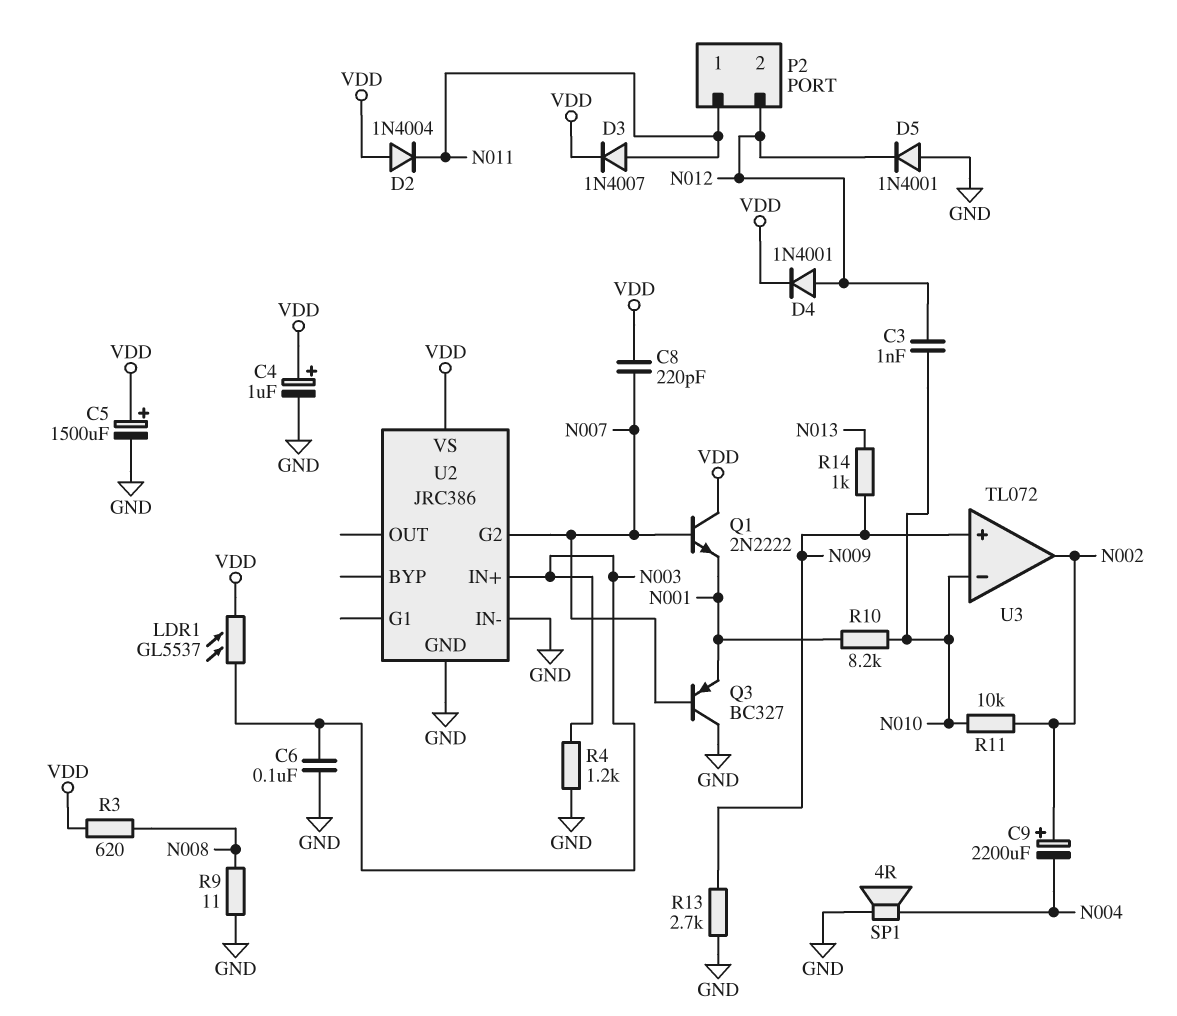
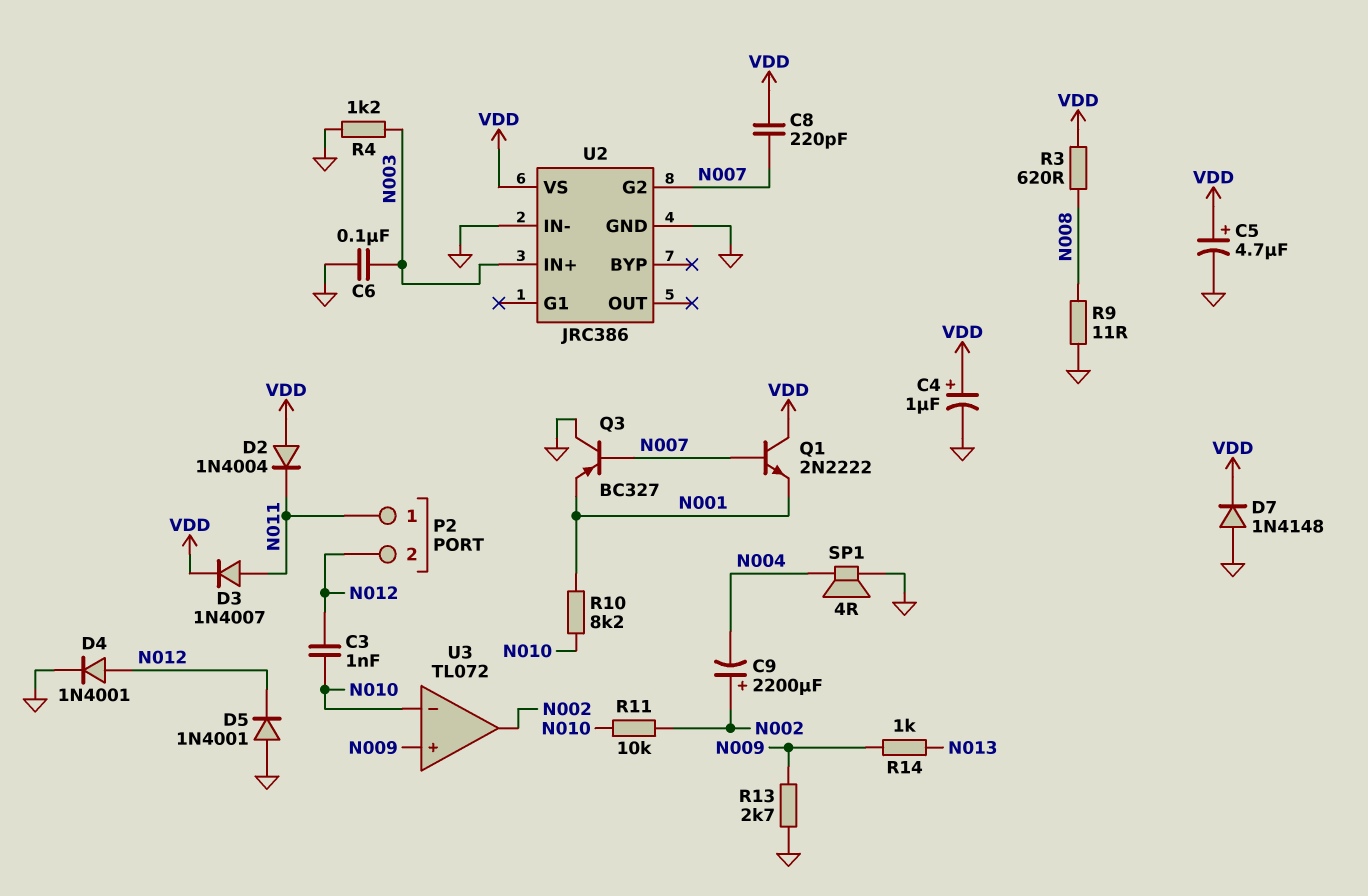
C5: 1500uF (plus VDD, minus GND) -> 4.7uF (plus VDD, minus GND)
D4: diode 1N4001 (A N012, K VDD) -> diode 1N4001 (A N012, K GND)
D7: none -> diode 1N4148 (A GND, K VDD)
LDR1: GL5537 (N003, VDD) -> none

